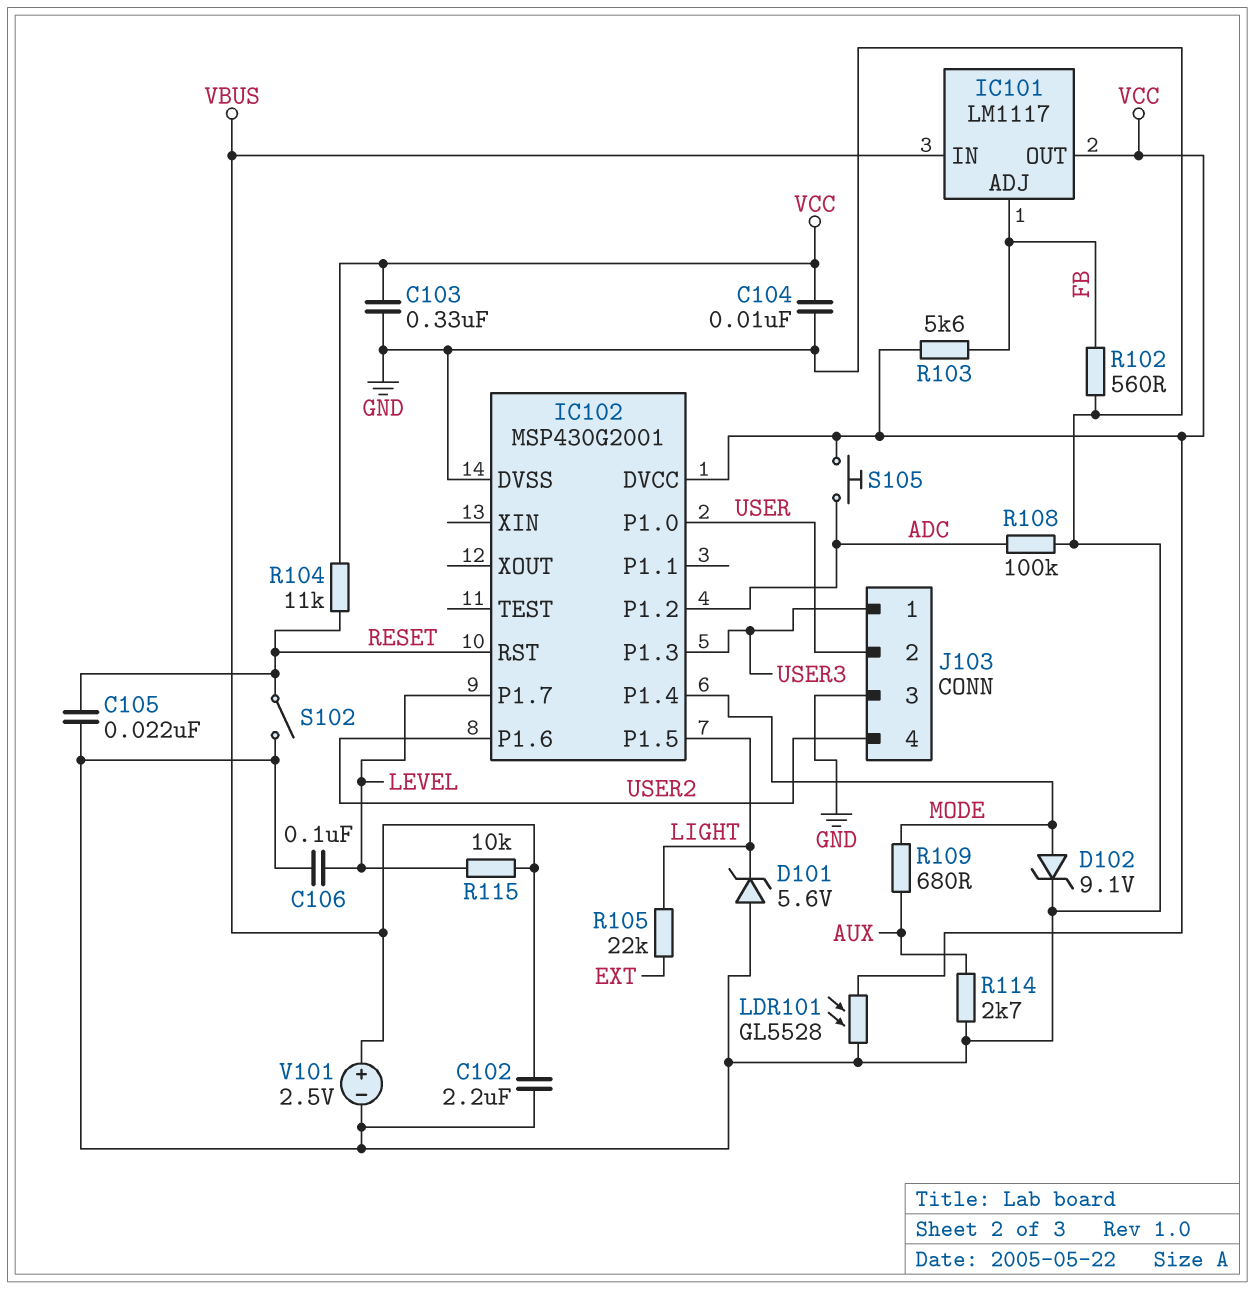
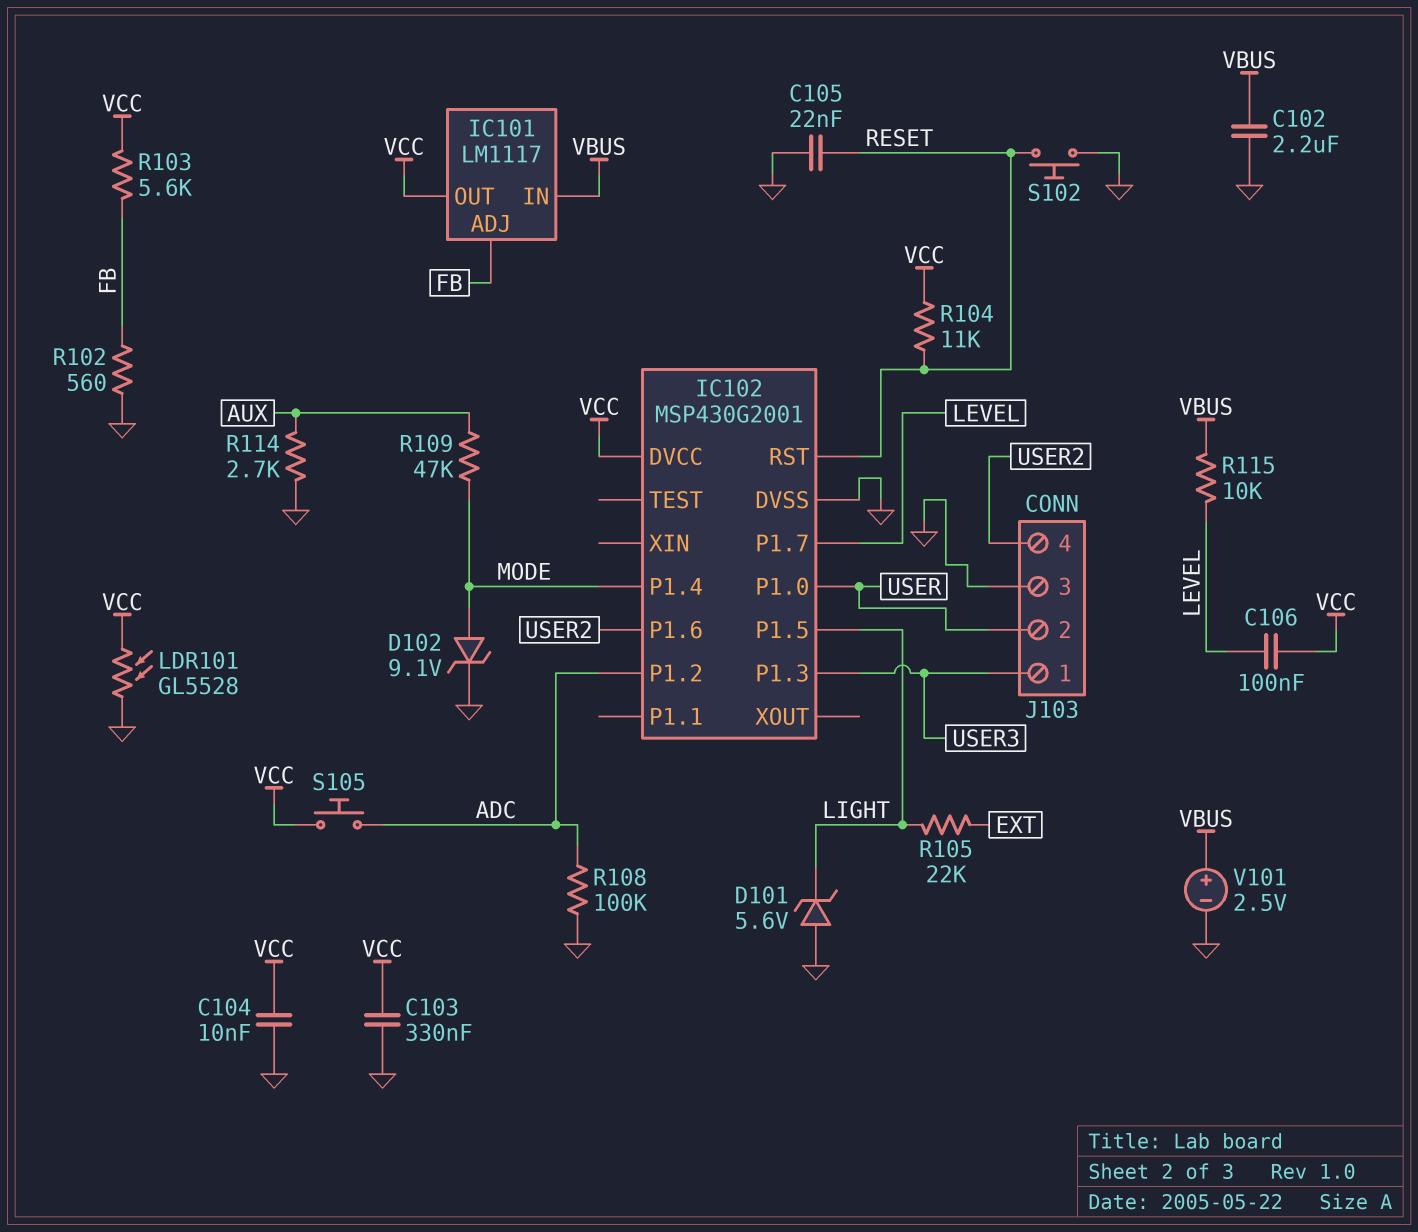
C106: 100nF (GND, LEVEL) -> 100nF (LEVEL, VCC)
R109: 680 (AUX, MODE) -> 47k (AUX, MODE)
S102: switch (GND, RESET) -> button (GND, RESET)

